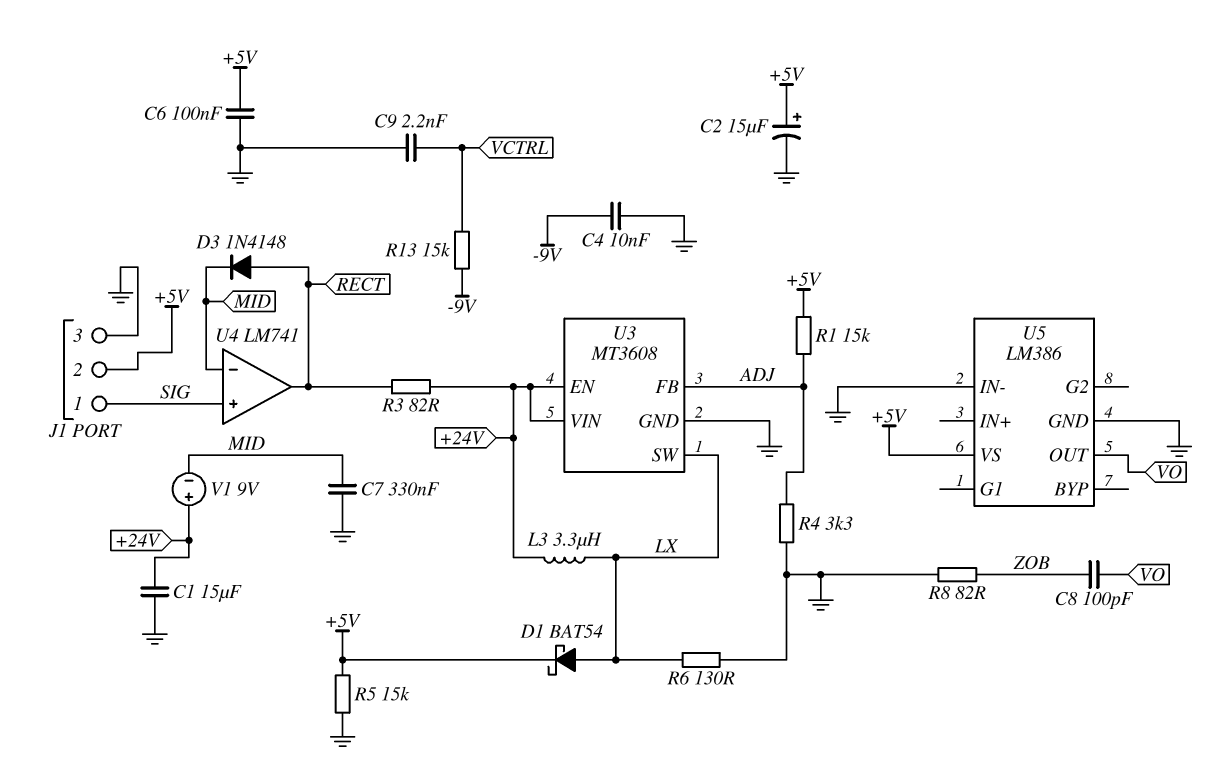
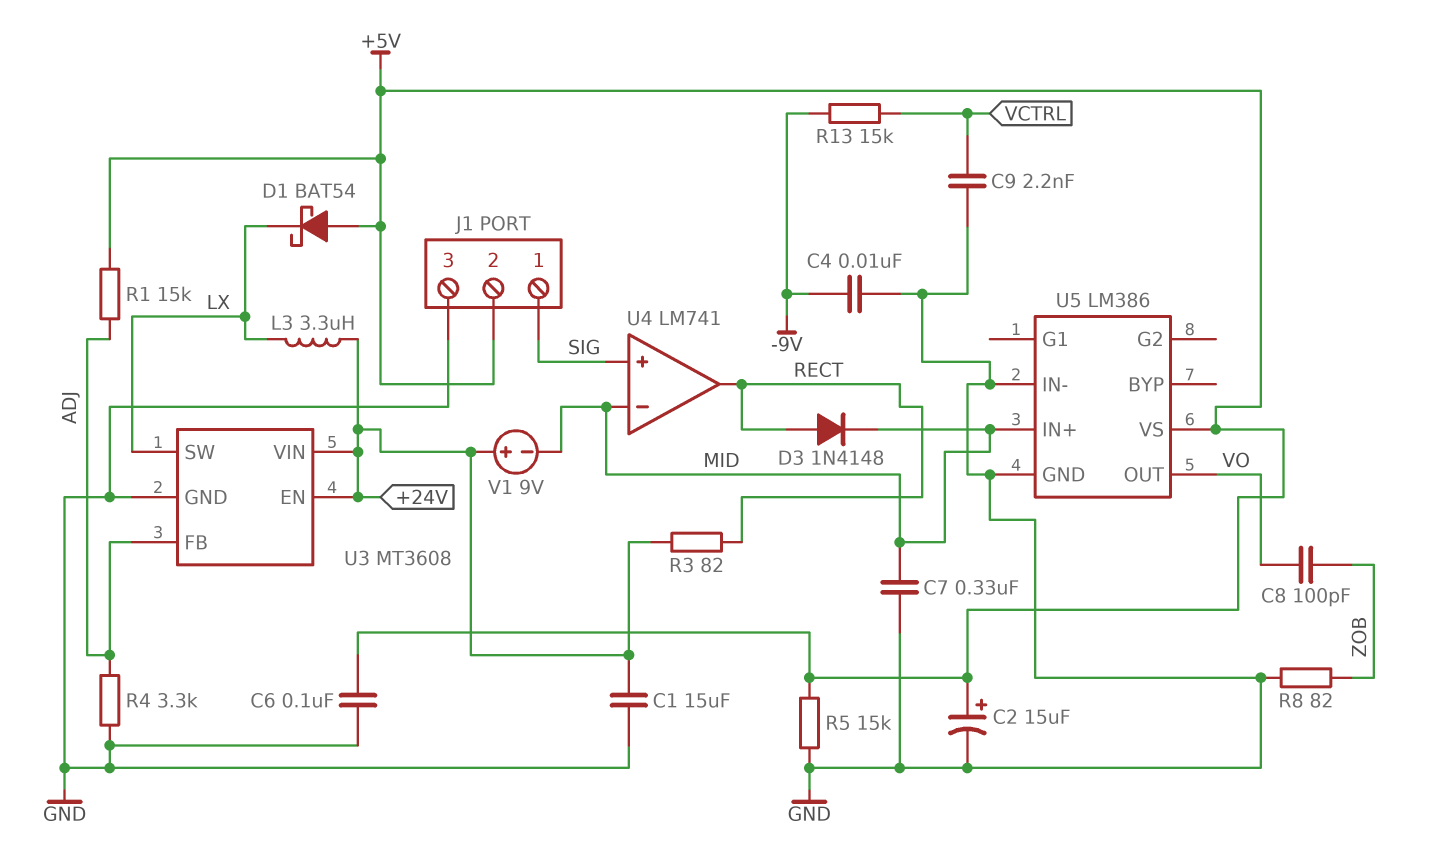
D1: schottky BAT54 (A LX, K +5V) -> schottky BAT54 (A +5V, K LX)
R6: 130 (GND, LX) -> none
U5 pin IN+: none -> MID

